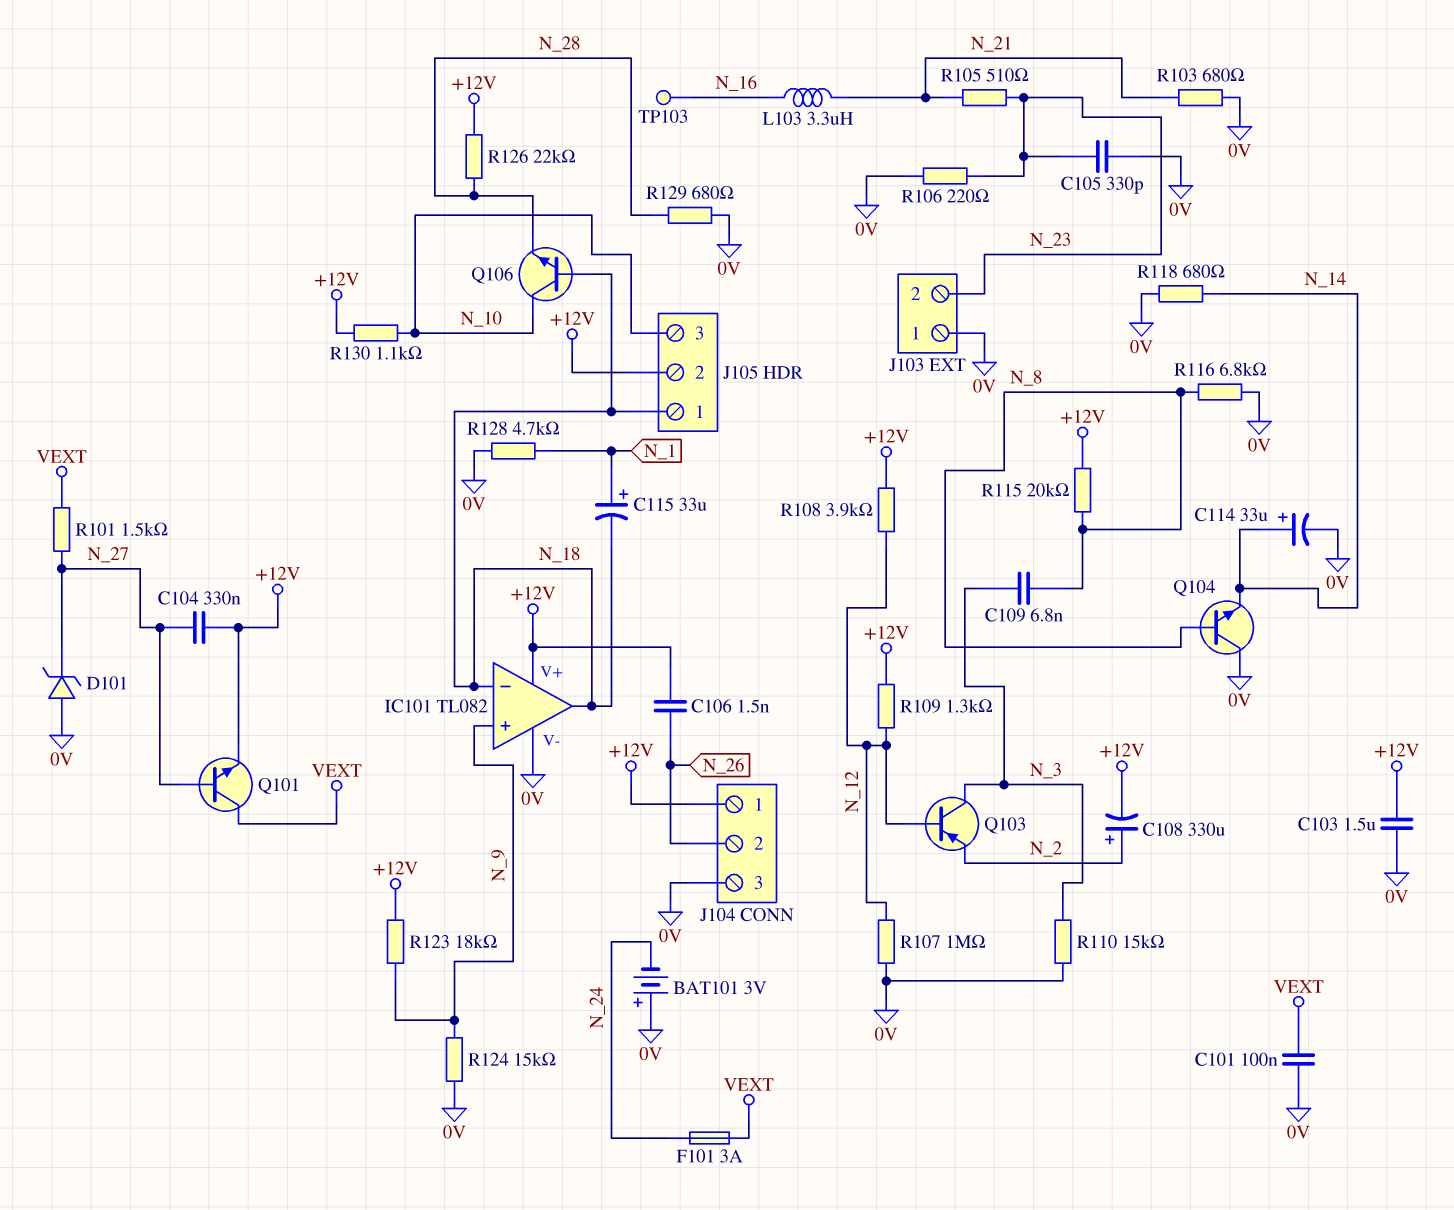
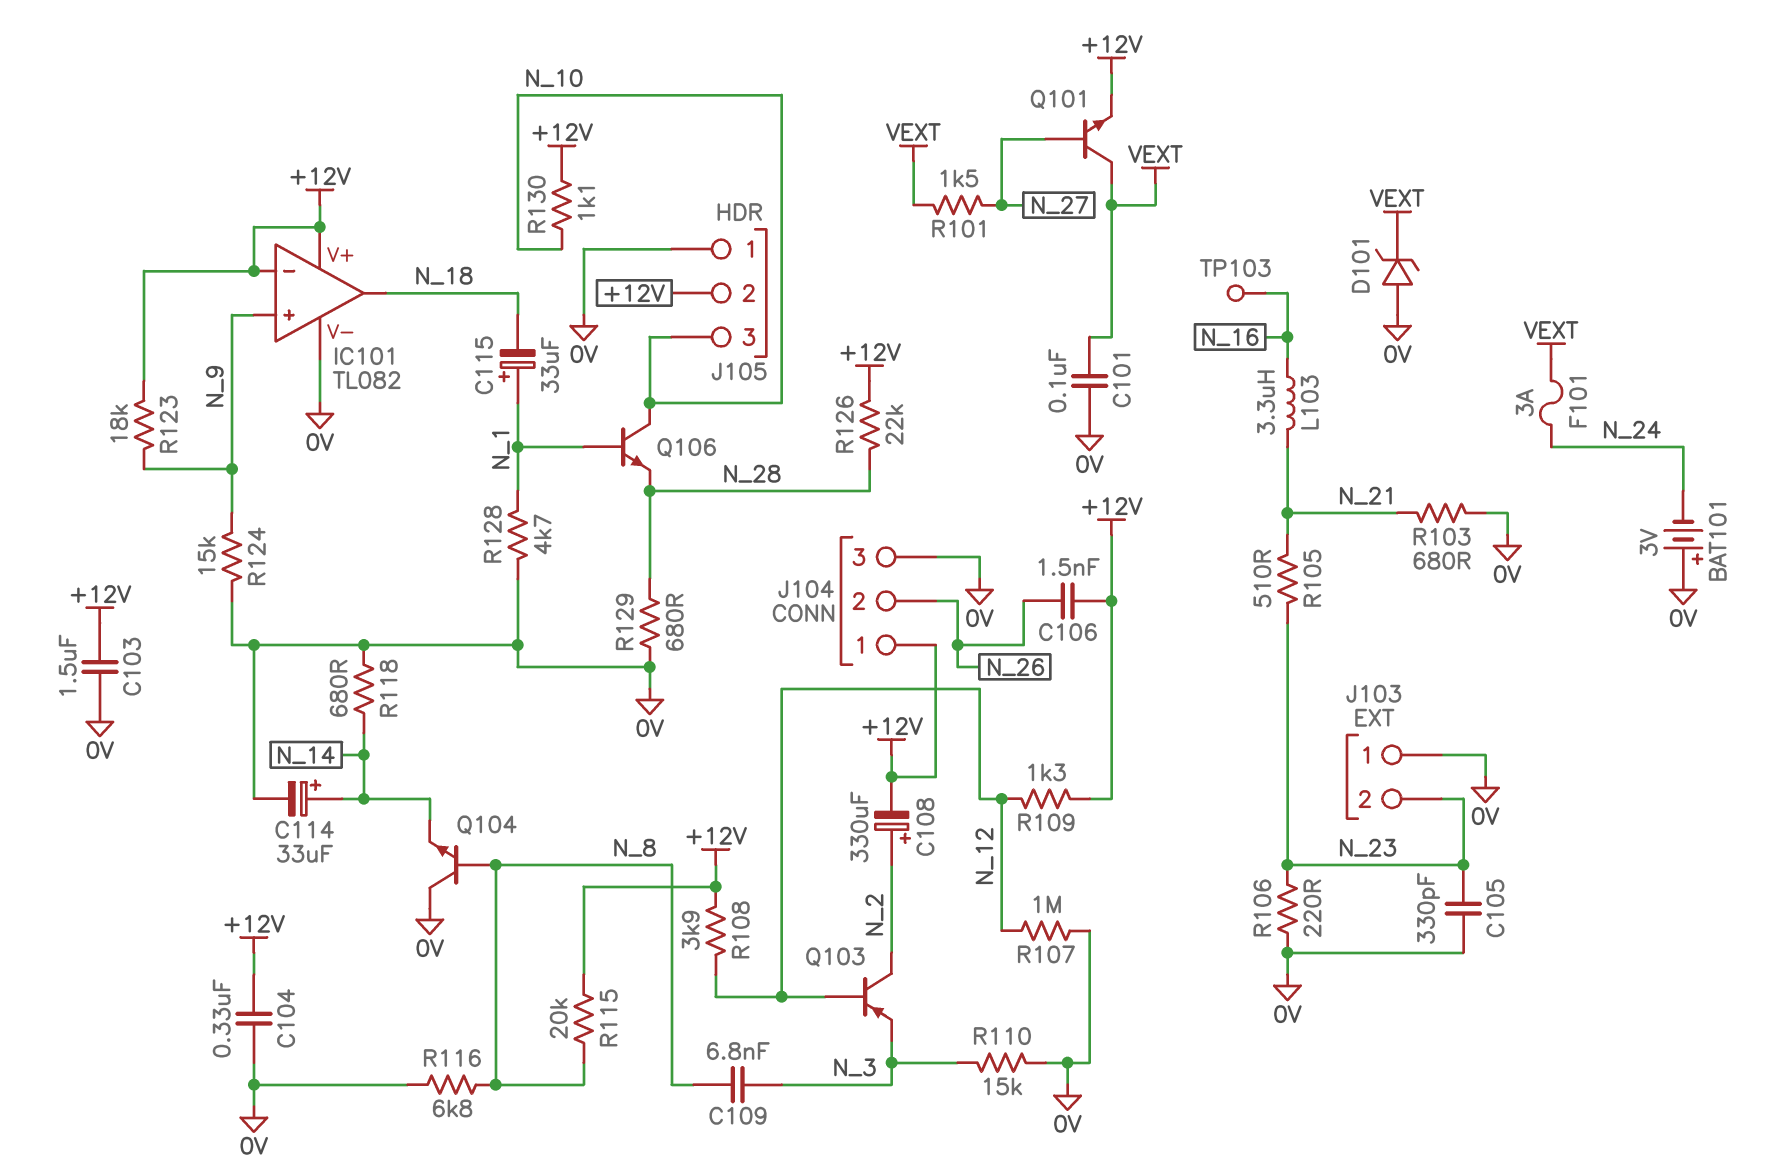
C104: 330nF (+12V, N_27) -> 330nF (+12V, 0V)
D101: zener (A 0V, K N_27) -> zener (A 0V, K VEXT)
IC101 pin in-: N_18 -> +12V
J105 pin 1: N_18 -> 0V
Q103: PNP (B N_12, C N_3, E N_2) -> PNP (B N_12, C N_2, E N_3)
Q106: NPN (B N_18, C N_10, E N_28) -> NPN (B N_1, C N_10, E N_28)

